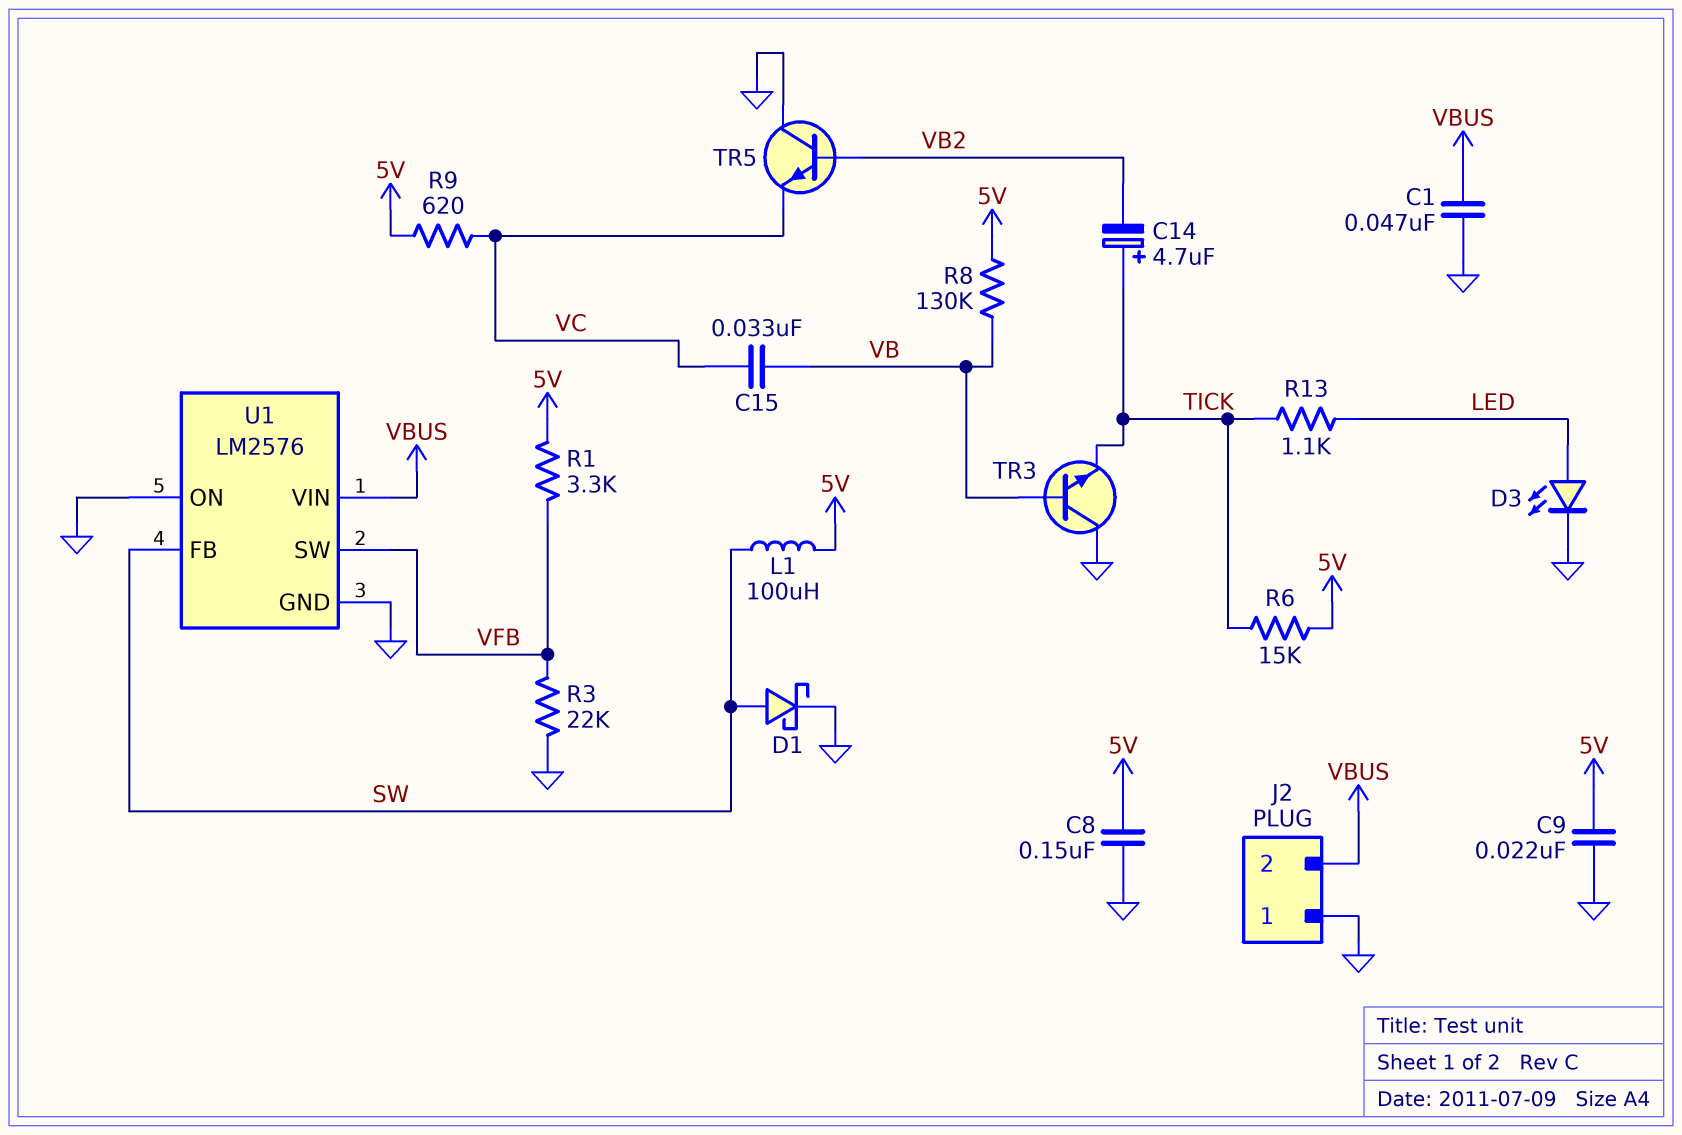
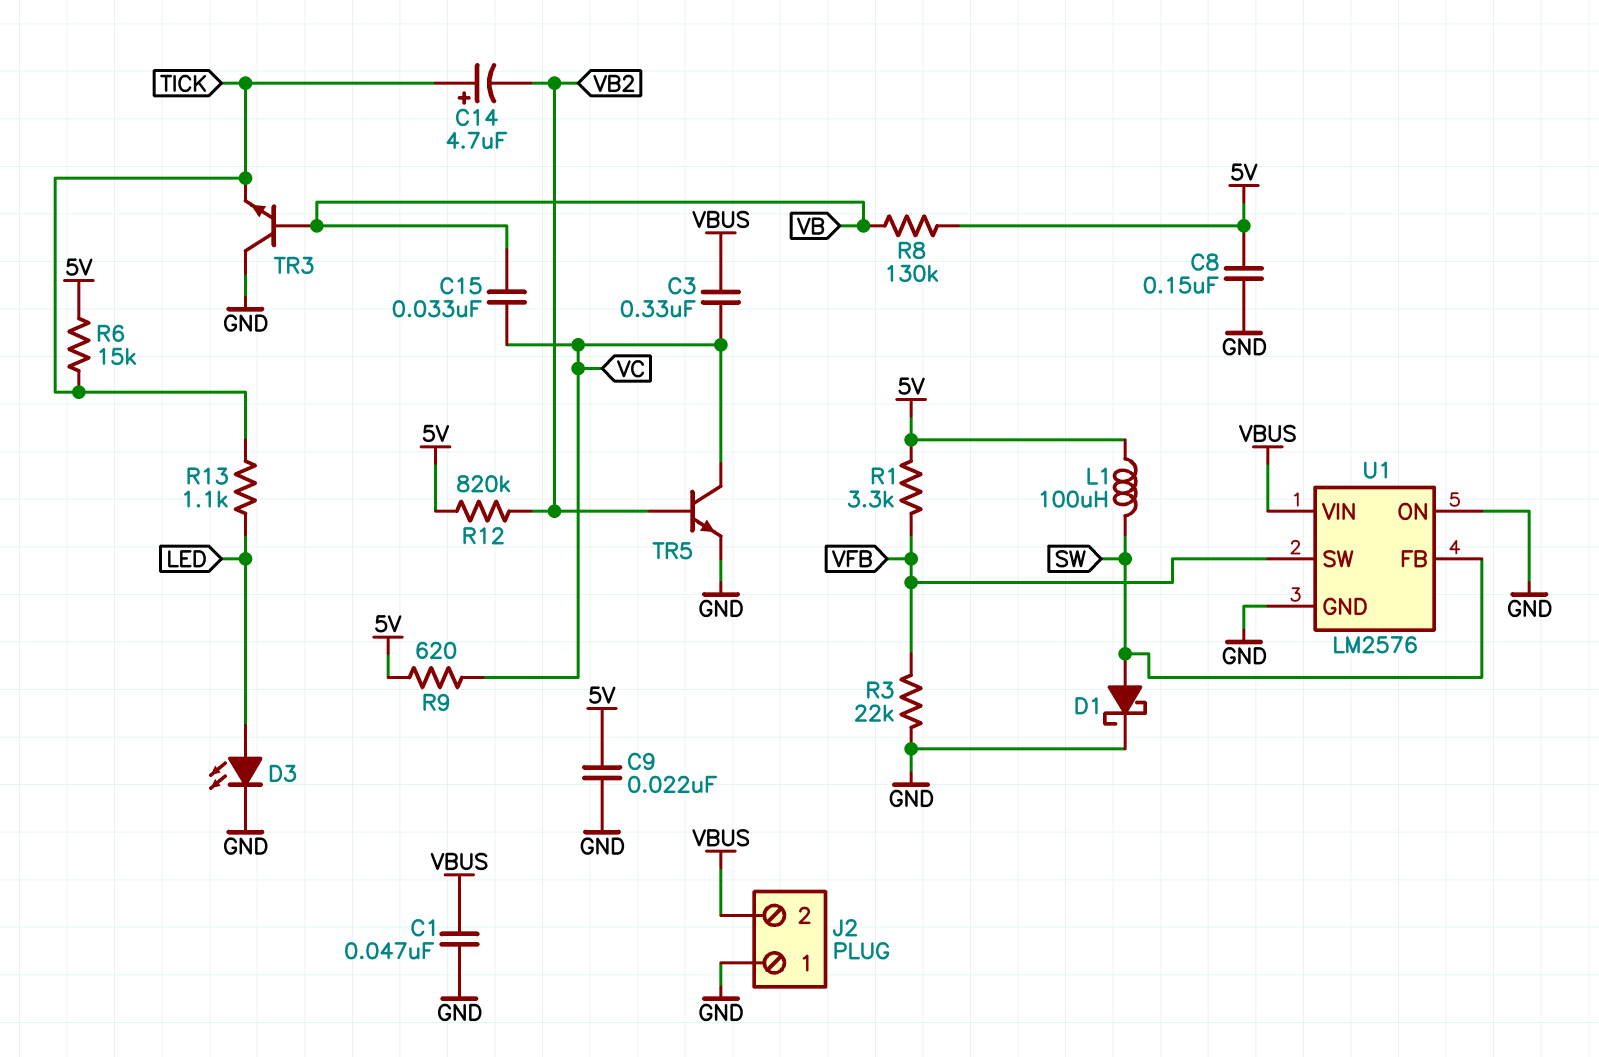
C3: none -> 330nF (VBUS, VC)
R12: none -> 820k (5V, VB2)
TR5: NPN (B VB2, C GND, E VC) -> NPN (B VB2, C VC, E GND)

